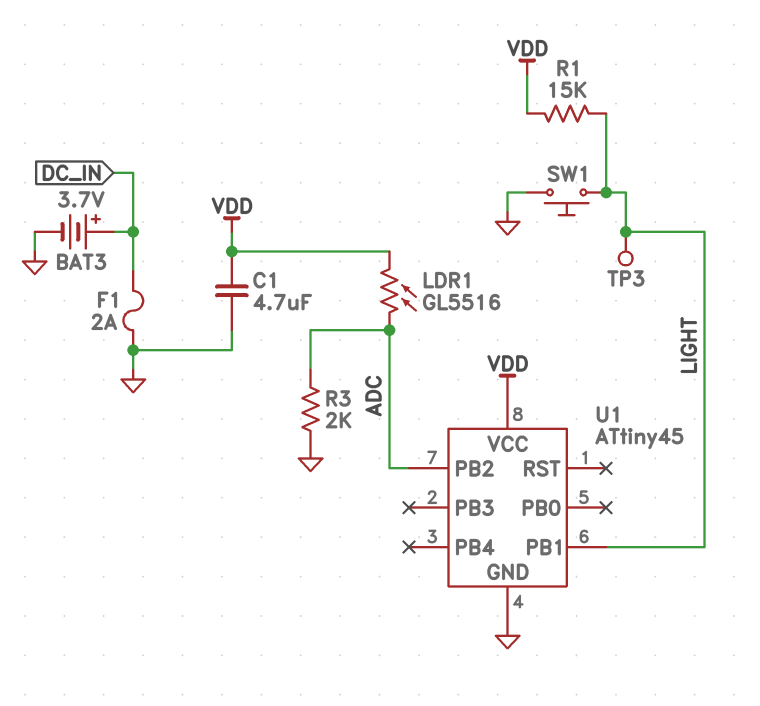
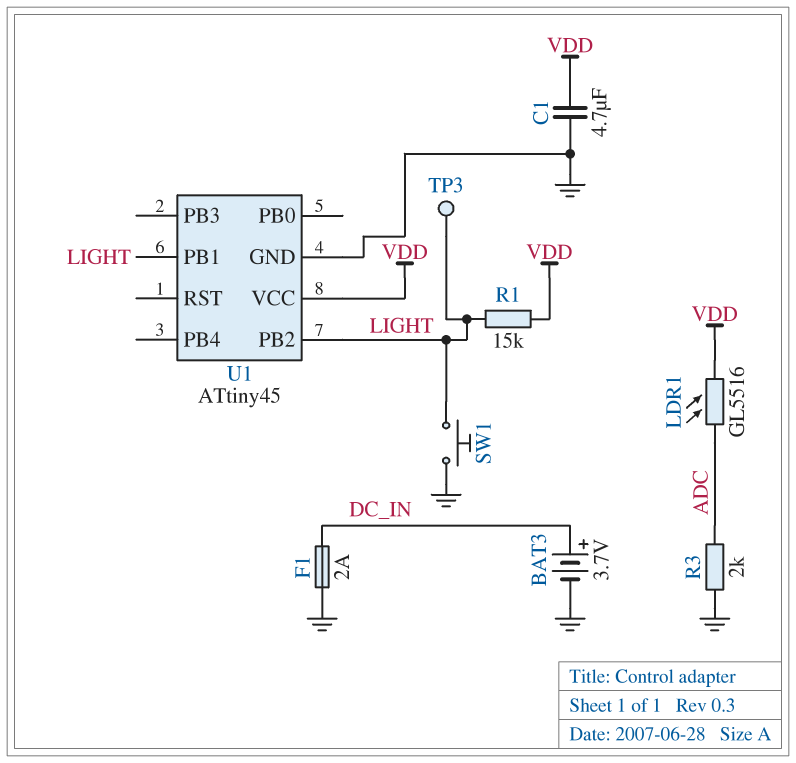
U1 pin PB2: ADC -> LIGHT

